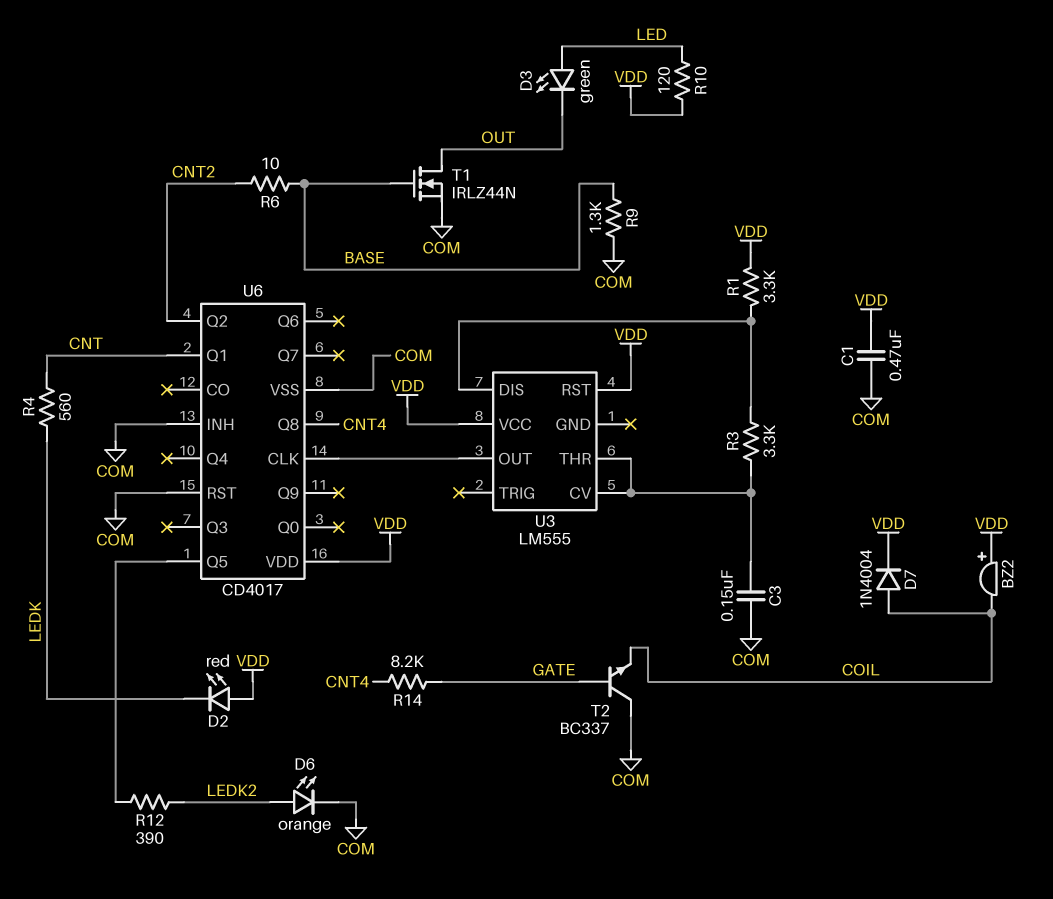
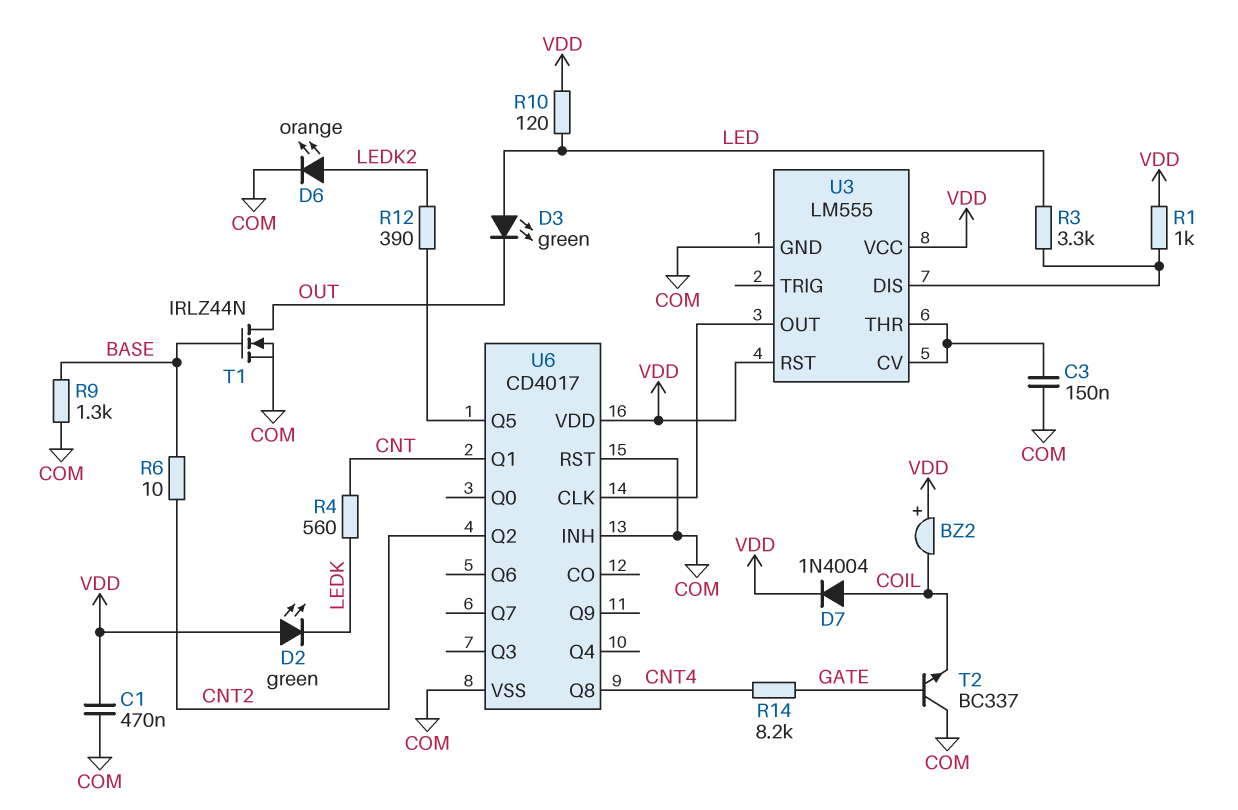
D2: LED red (A VDD, K LEDK) -> LED green (A VDD, K LEDK)
R1: 3.3k (U3/DIS, VDD) -> 1k (U3/DIS, VDD)
R3: 3.3k (U3/CV, U3/DIS) -> 3.3k (LED, U3/DIS)
U3 pin GND: none -> COM

